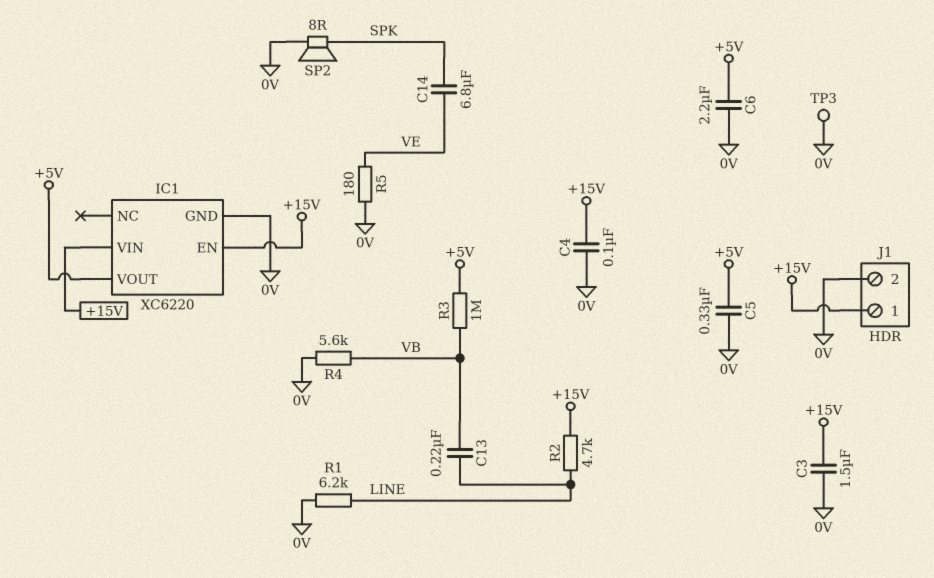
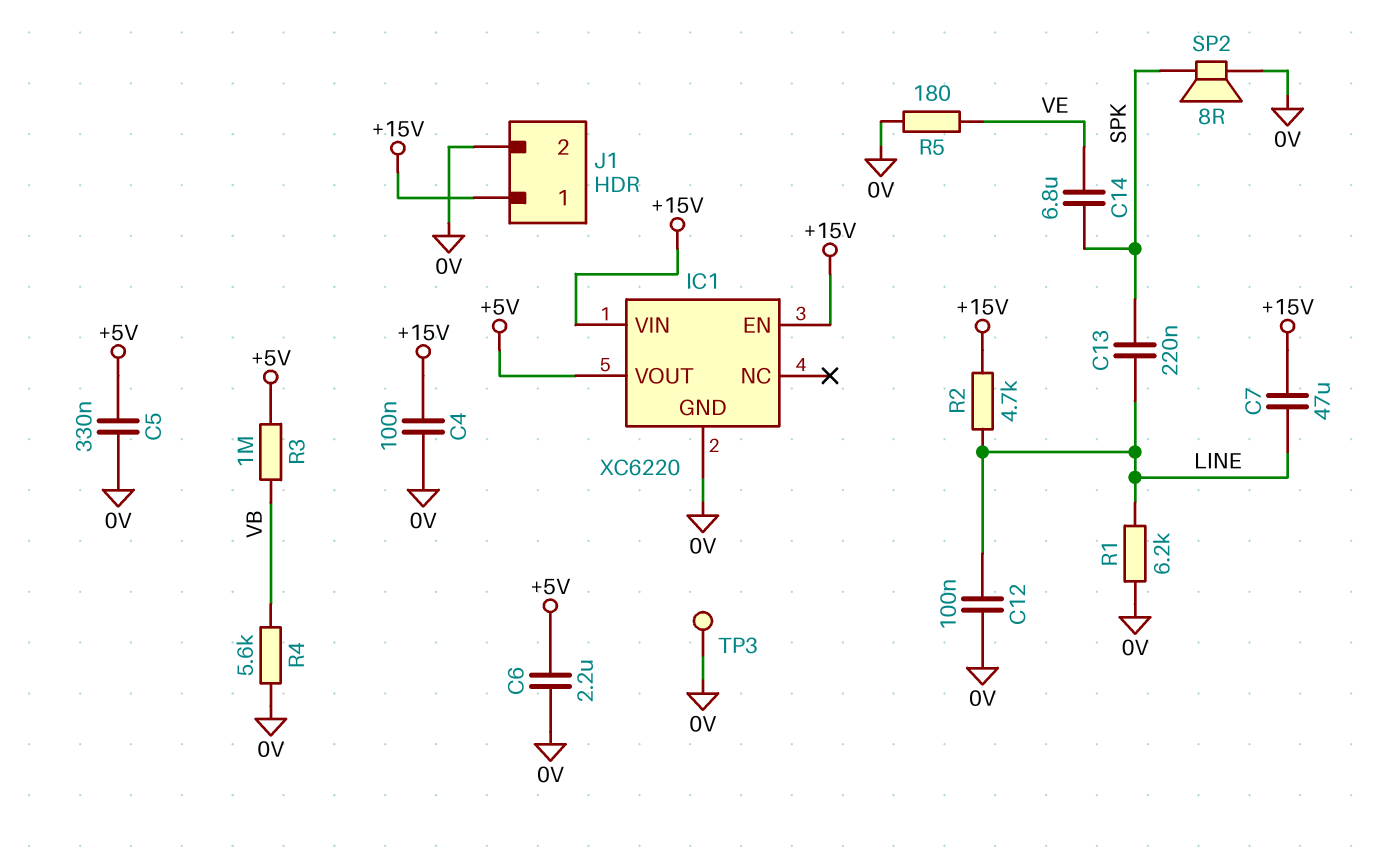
C3: 1.5uF (+15V, 0V) -> none
C7: none -> 47uF (+15V, LINE)
C12: none -> 100nF (0V, LINE)
C13: 220nF (LINE, VB) -> 220nF (LINE, SPK)

